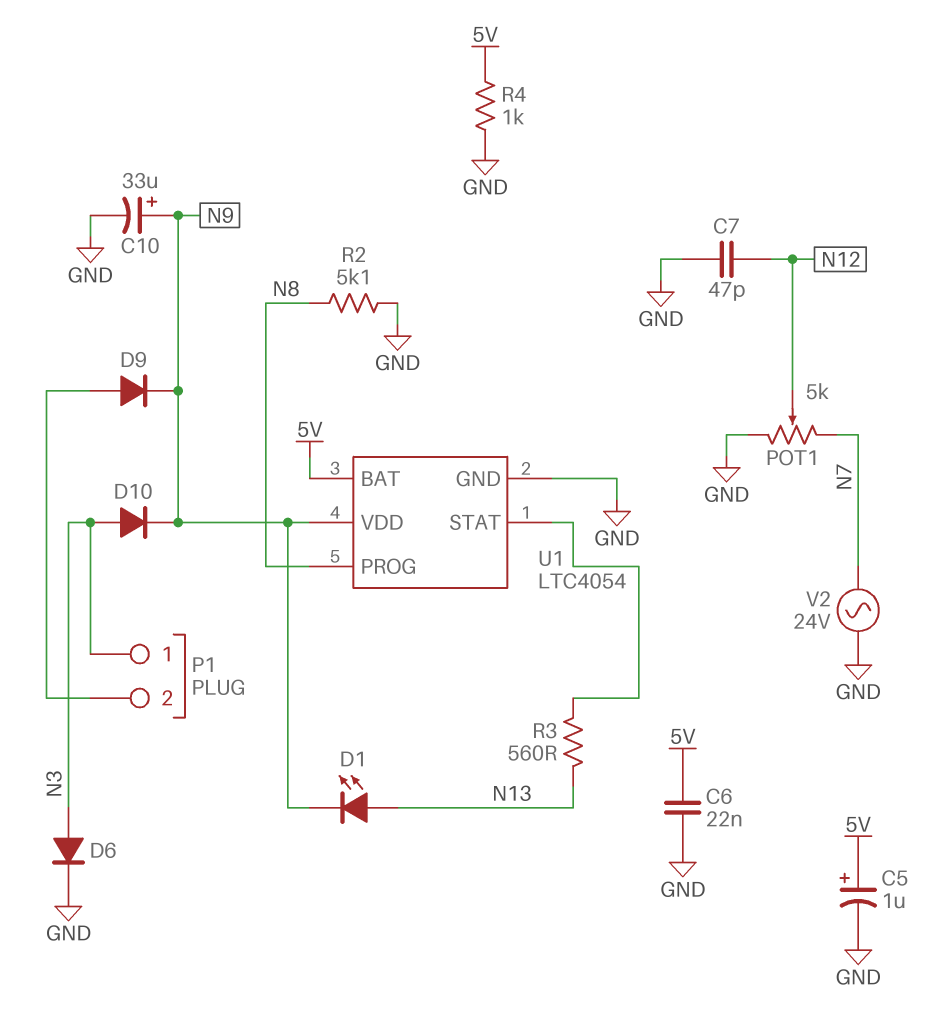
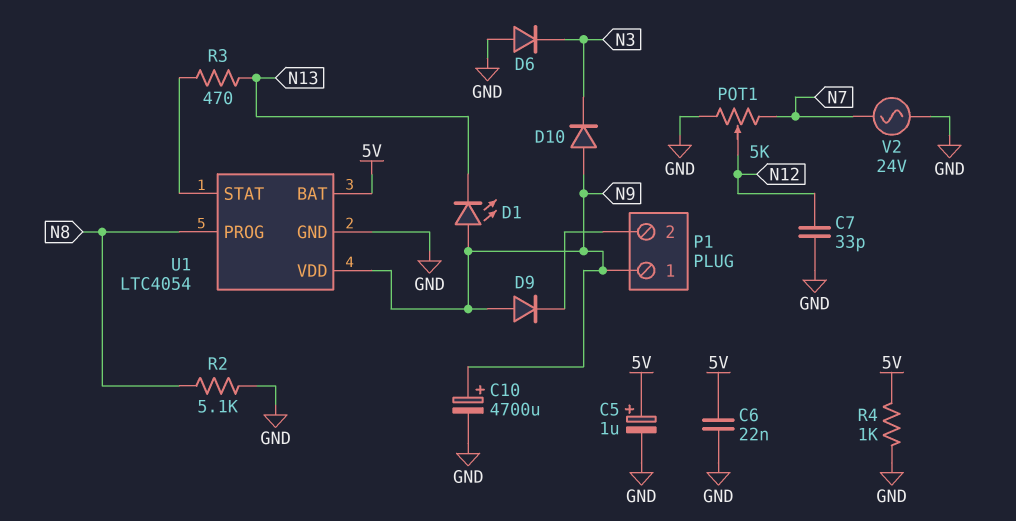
C7: 47pF (GND, N12) -> 33pF (GND, N12)
C10: 33uF (plus N9, minus GND) -> 4700uF (plus N9, minus GND)
D1: LED (A N13, K N9) -> LED (A N9, K N13)
D6: diode (A N3, K GND) -> diode (A GND, K N3)
D9: diode (A P1/2, K N9) -> diode (A N9, K P1/2)
D10: diode (A N3, K N9) -> diode (A N9, K N3)
P1 pin 1: N3 -> N9
R3: 560 (N13, U1/STAT) -> 470 (N13, U1/STAT)

